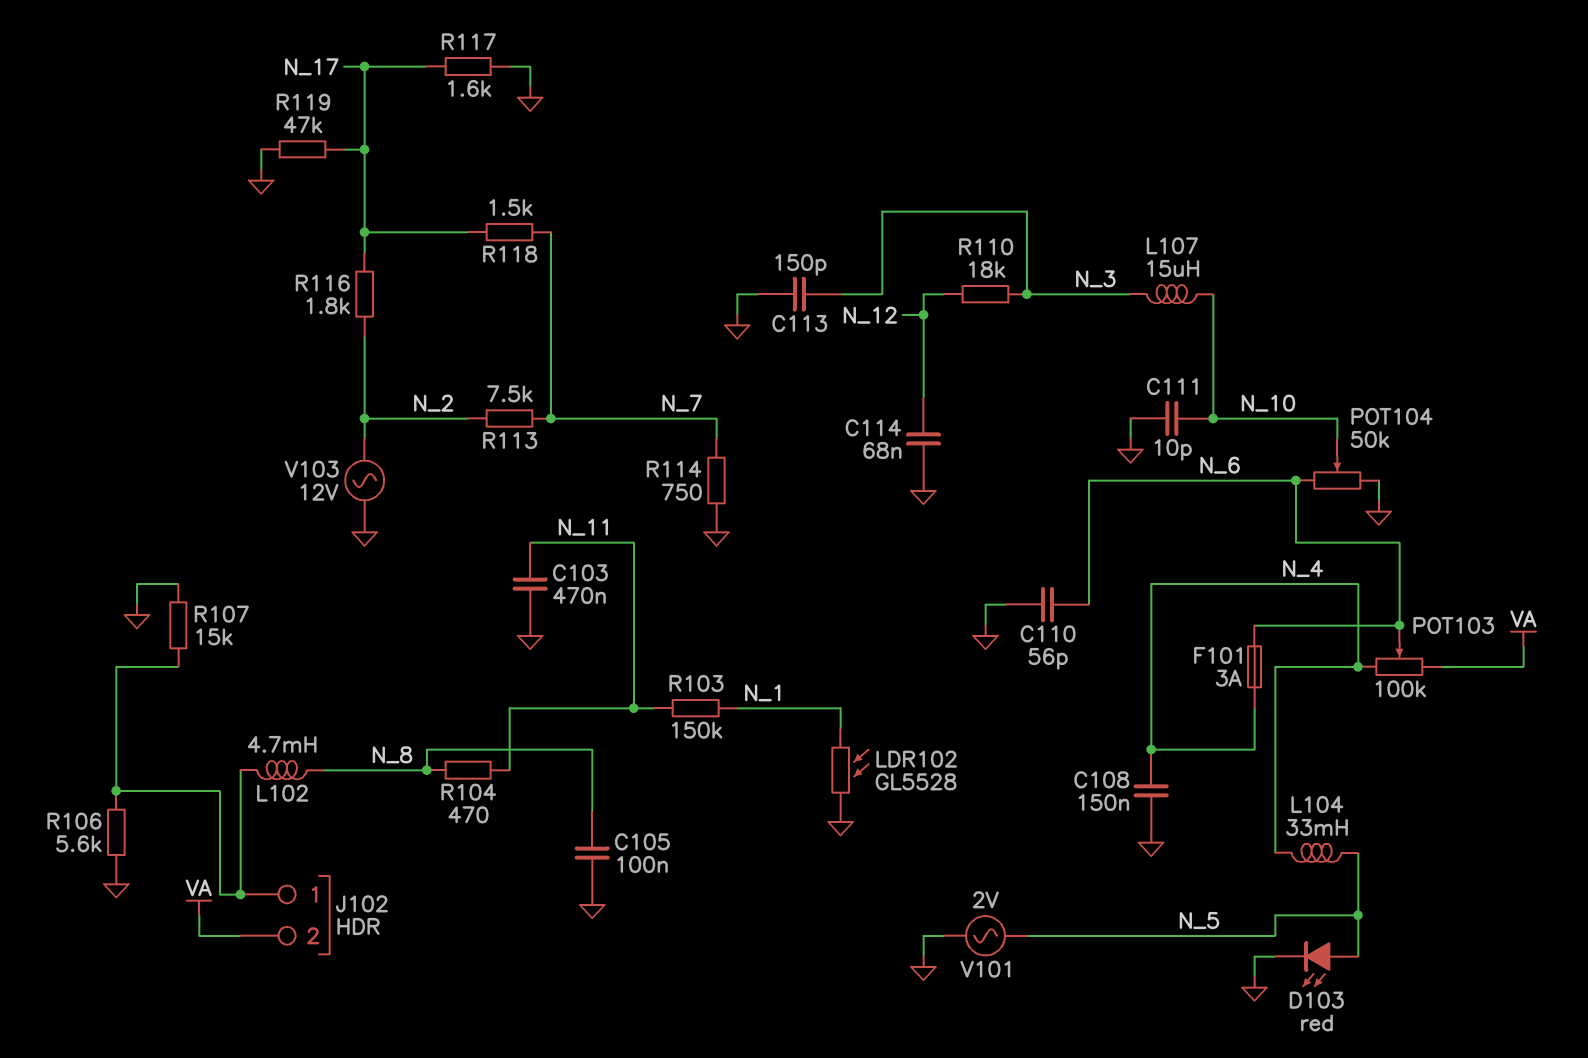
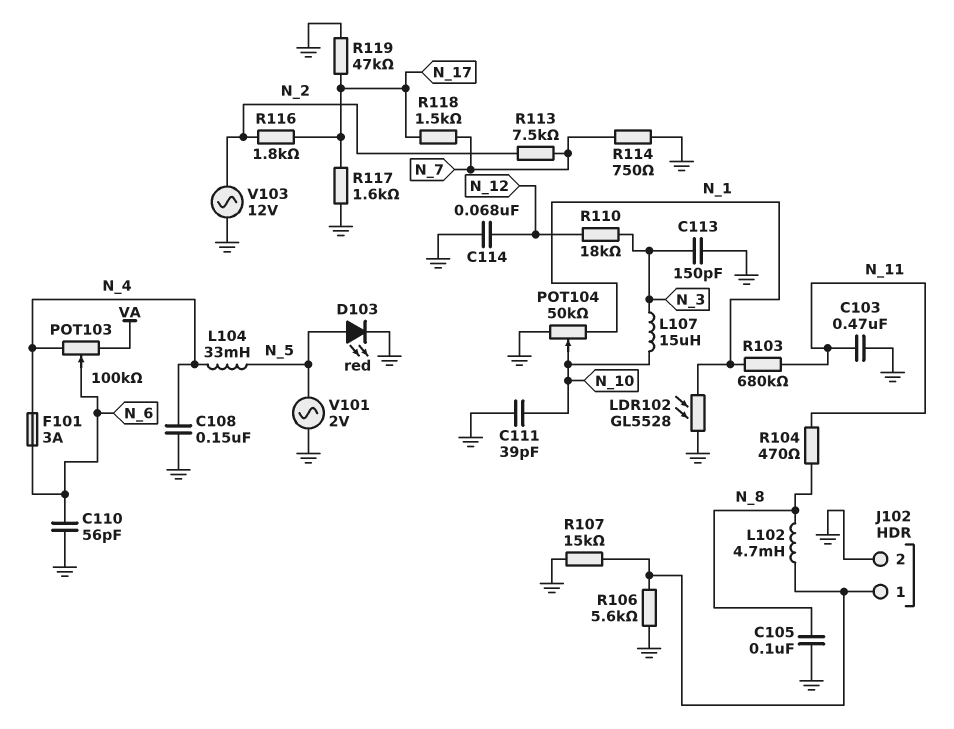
C111: 10pF (GND, N_10) -> 39pF (GND, N_10)
J102 pin 2: VA -> GND
POT104: 50k (GND, N_6, wiper N_10) -> 50k (GND, N_1, wiper N_10)
R103: 150k (N_1, N_11) -> 680k (N_1, N_11)

